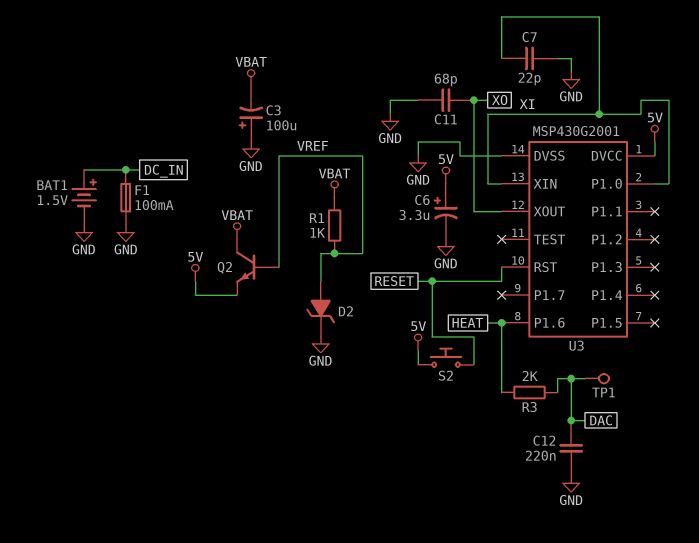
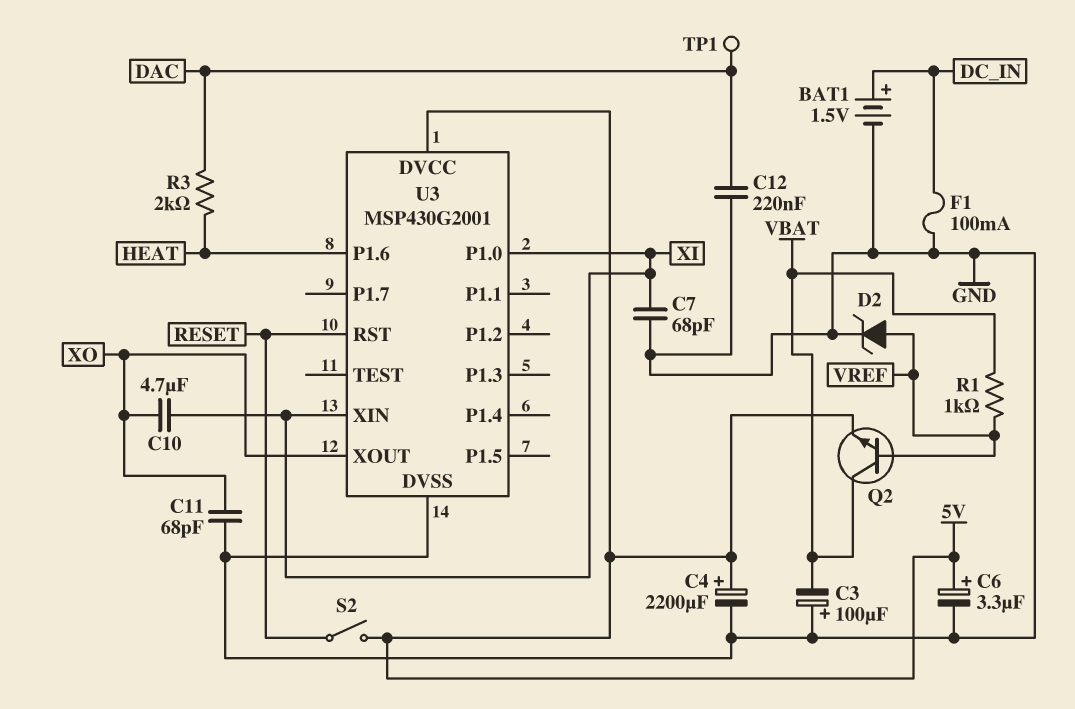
C4: none -> 2200uF (plus 5V, minus GND)
C7: 22pF (GND, XI) -> 68pF (GND, XI)
C10: none -> 4.7uF (XI, XO)
S2: button (5V, RESET) -> switch (5V, RESET)

